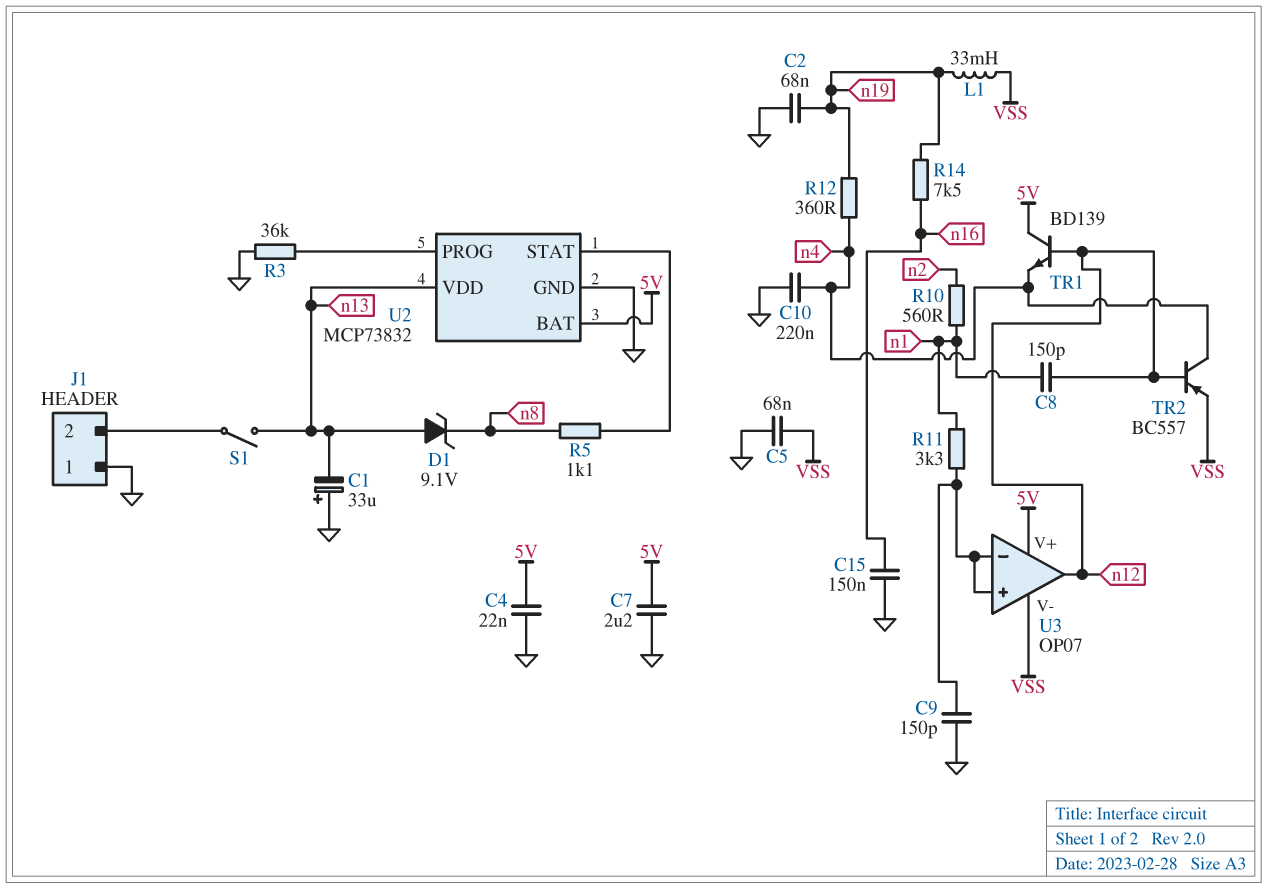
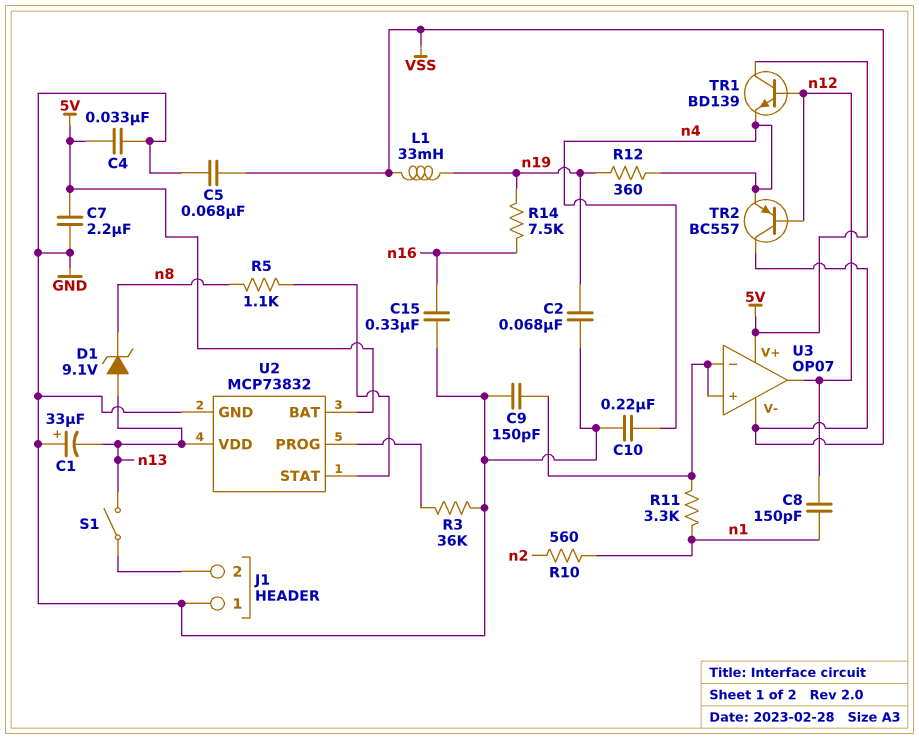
C4: 22nF (5V, GND) -> 33nF (5V, GND)
C15: 150nF (GND, n16) -> 330nF (GND, n16)
TR2: PNP BC557 (B n12, C n4, E VSS) -> PNP BC557 (B n12, C VSS, E n4)

